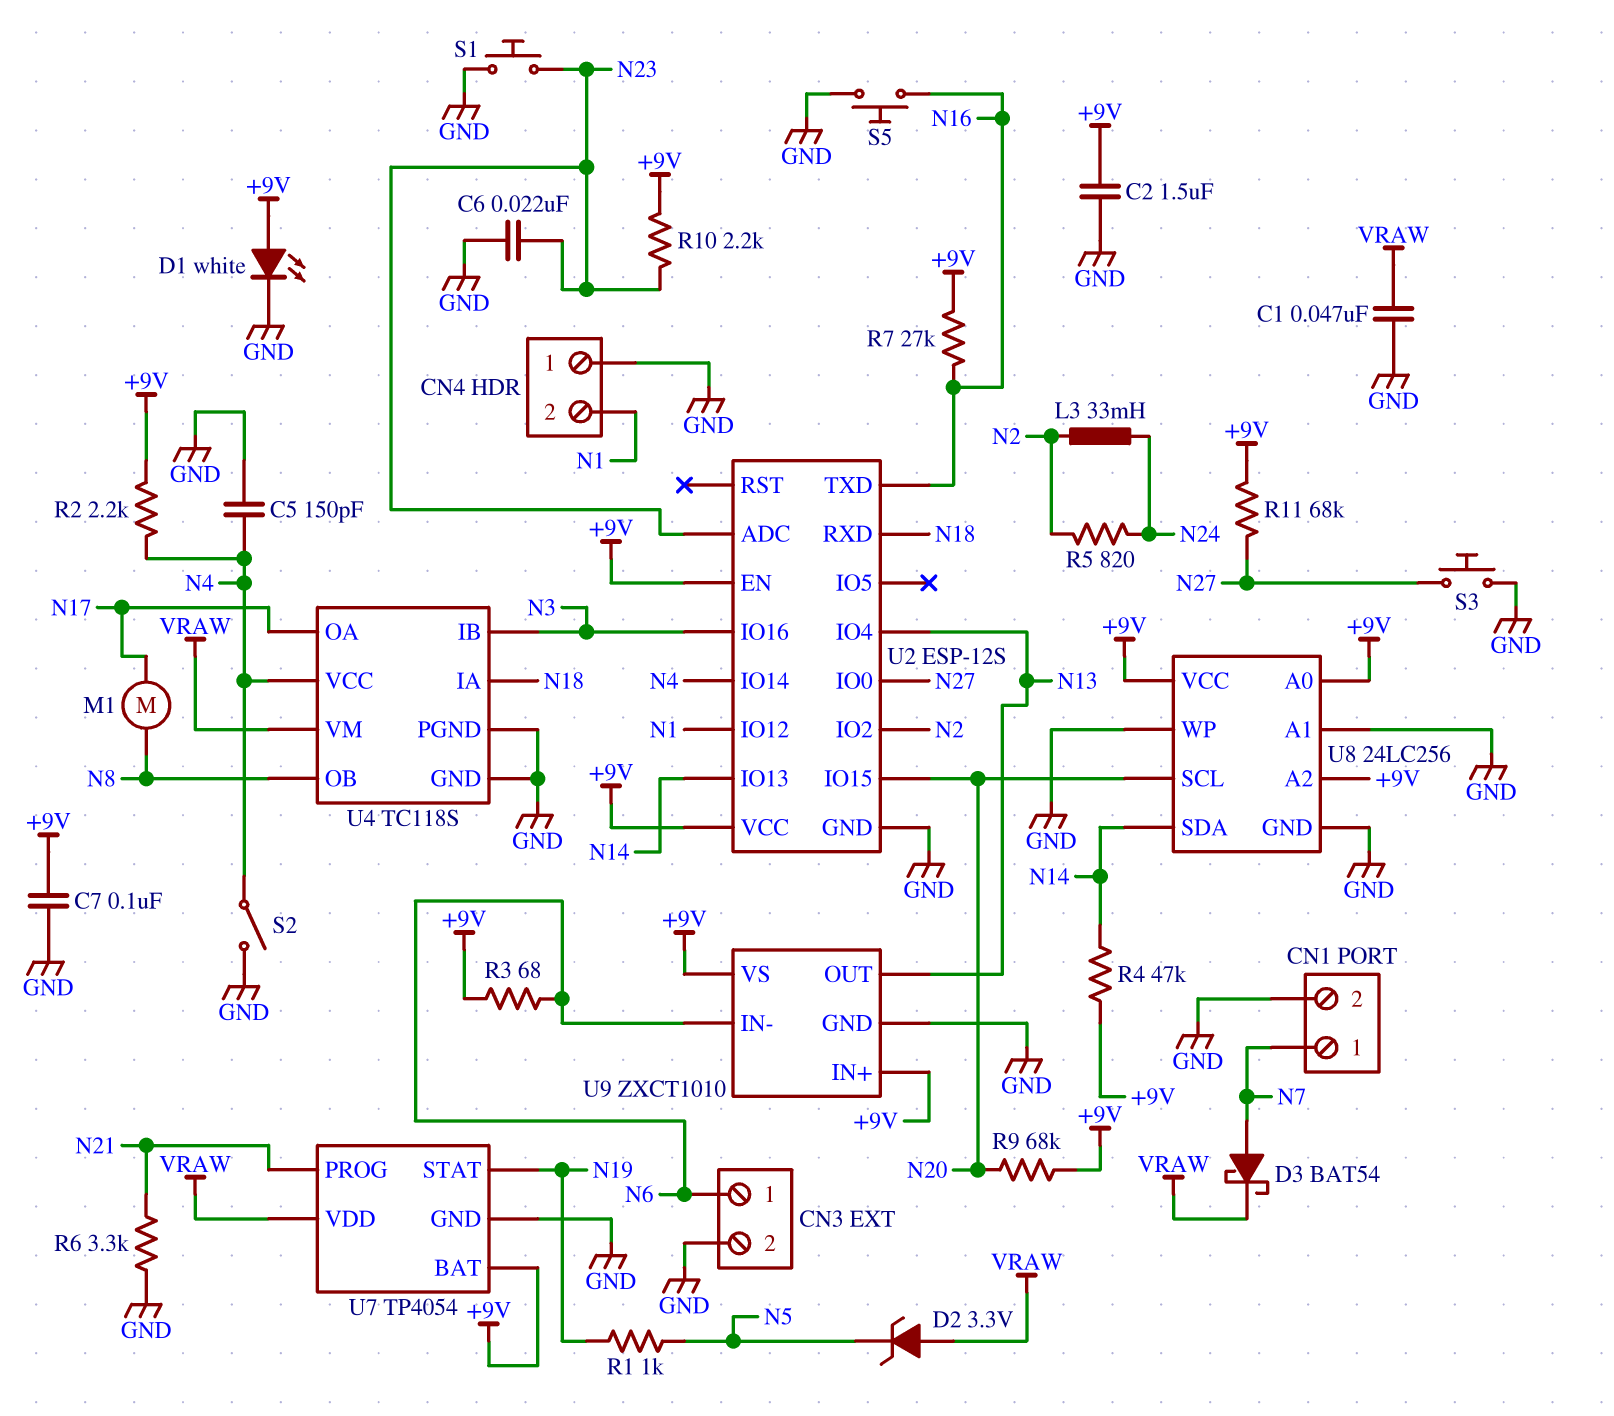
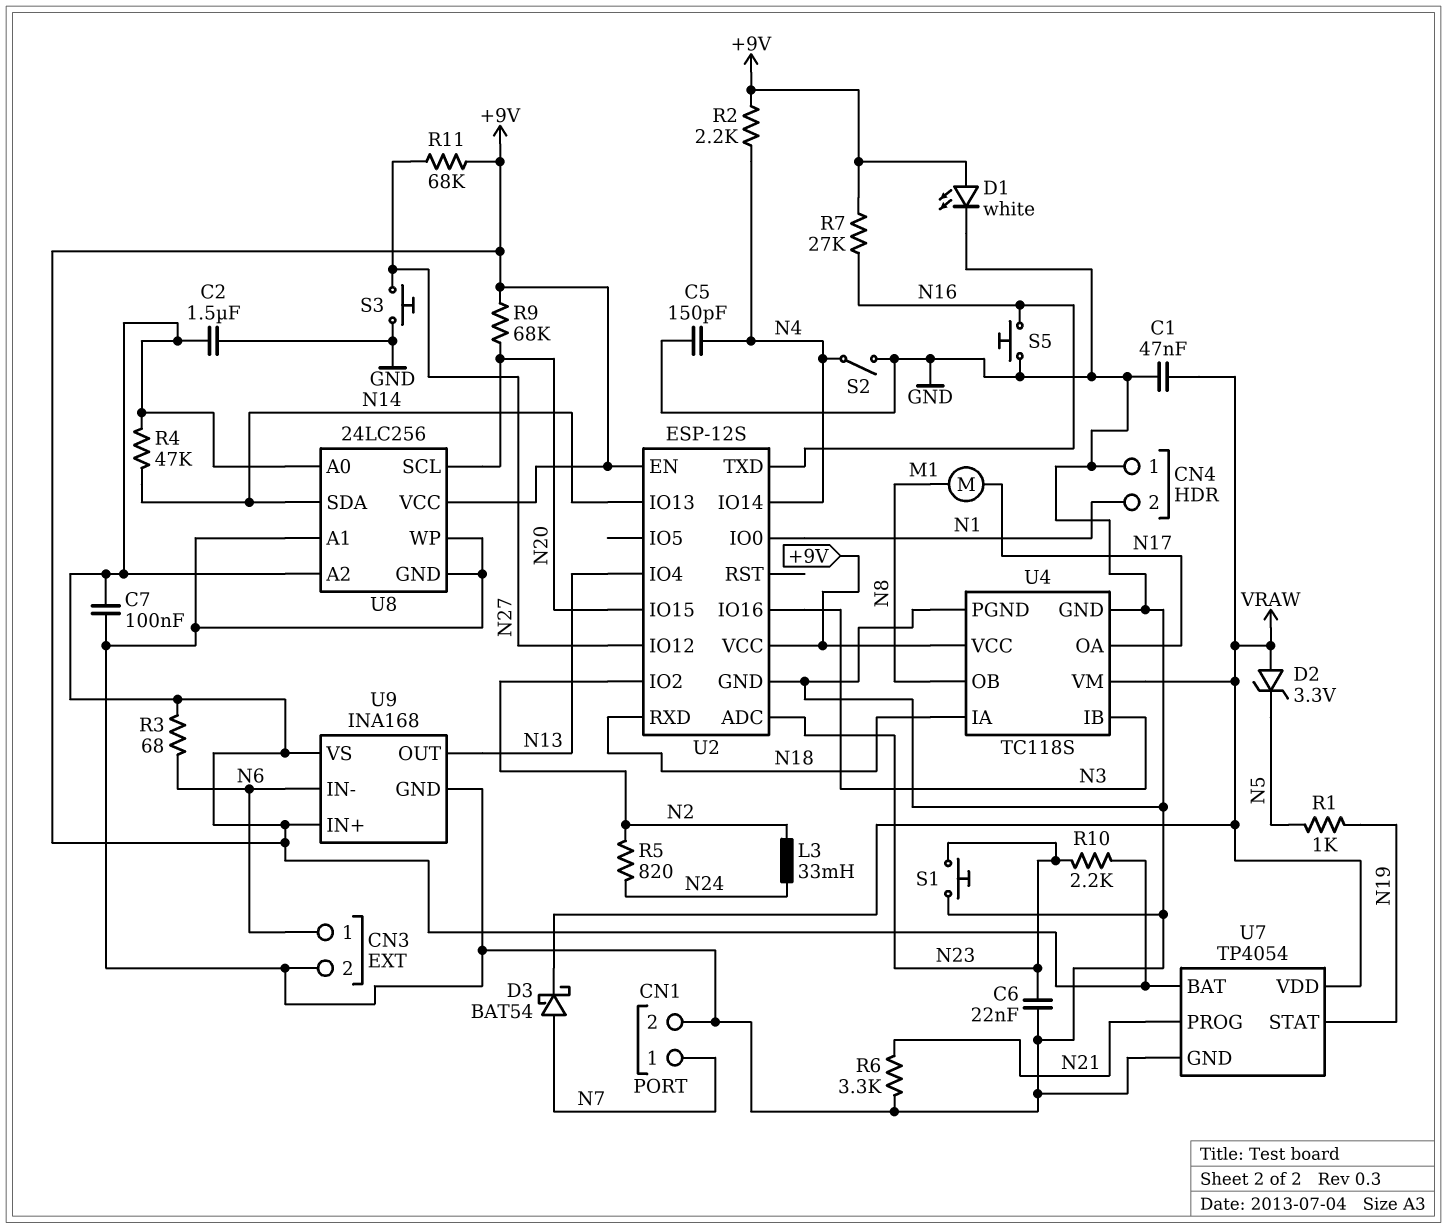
U2 pin IO0: N27 -> N1
U2 pin IO12: N1 -> N27
U4 pin VCC: N4 -> +9V
U9: ZXCT1010 -> INA168

